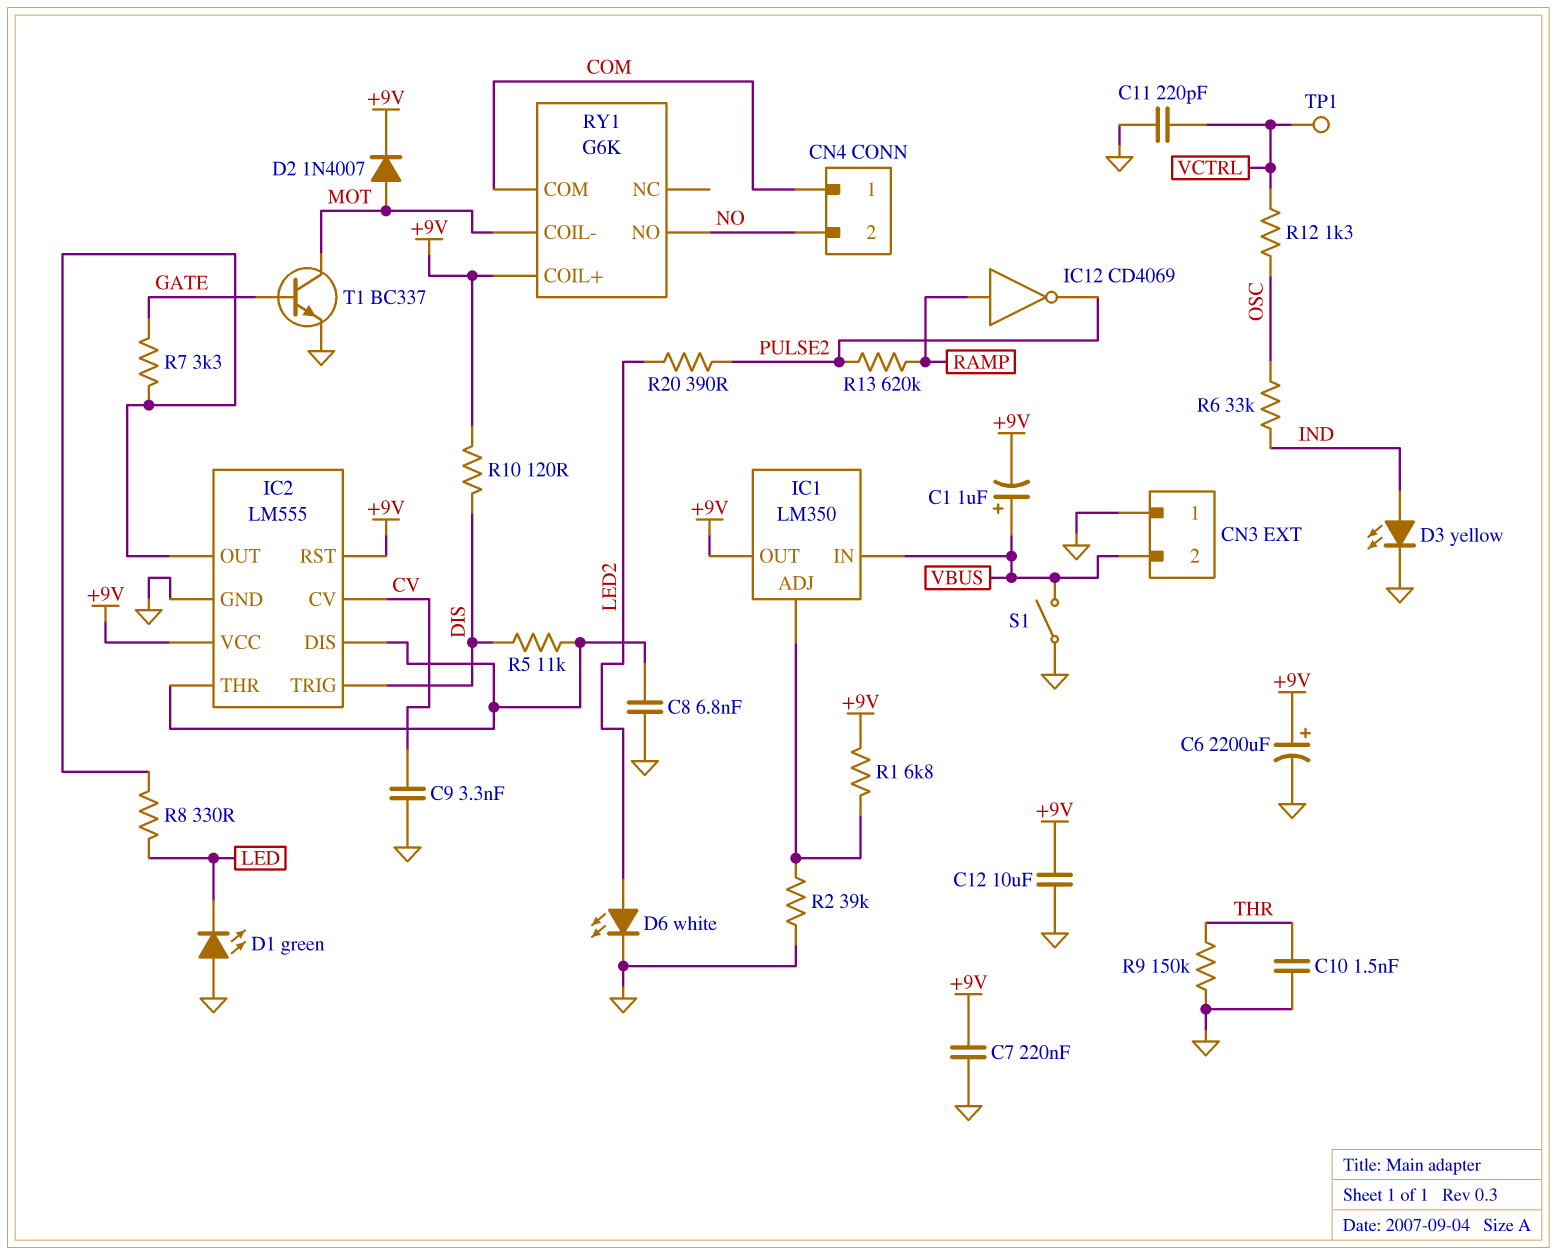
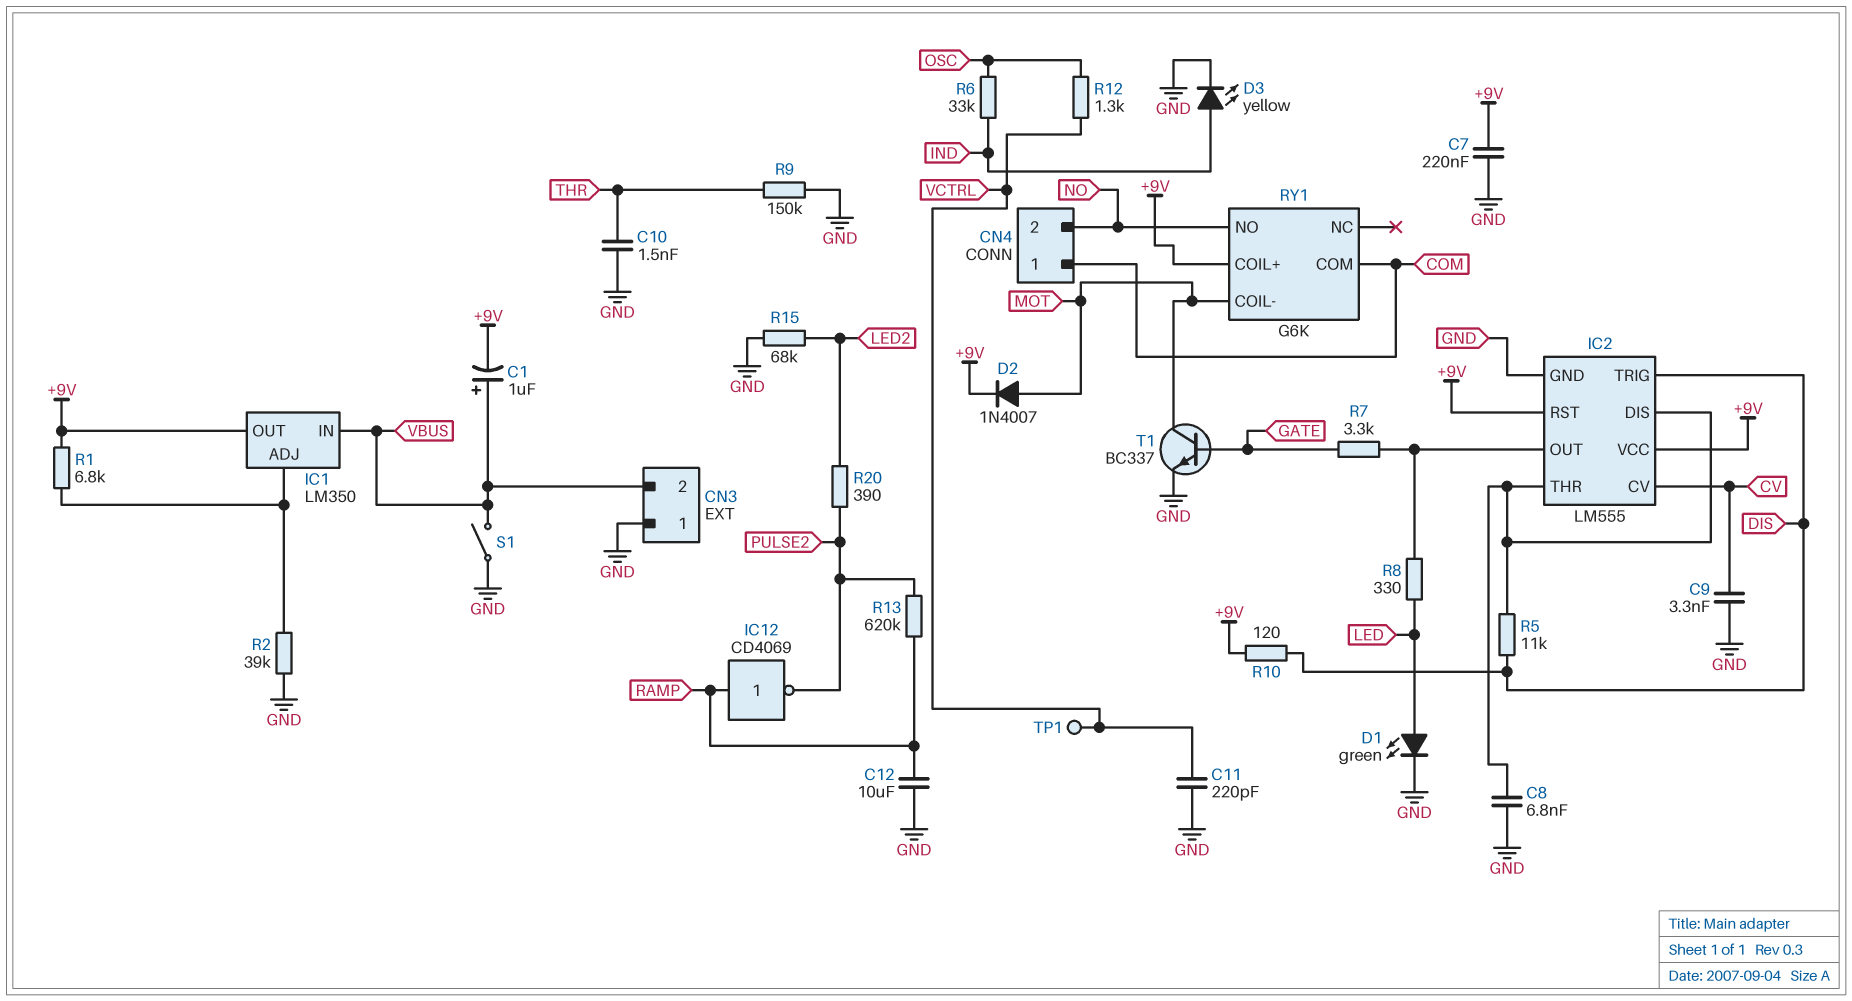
C6: 2200uF (plus +9V, minus GND) -> none
C12: 10uF (+9V, GND) -> 10uF (GND, RAMP)
D1: LED green (A GND, K LED) -> LED green (A LED, K GND)
D6: LED white (A LED2, K GND) -> none
R15: none -> 68k (GND, LED2)

